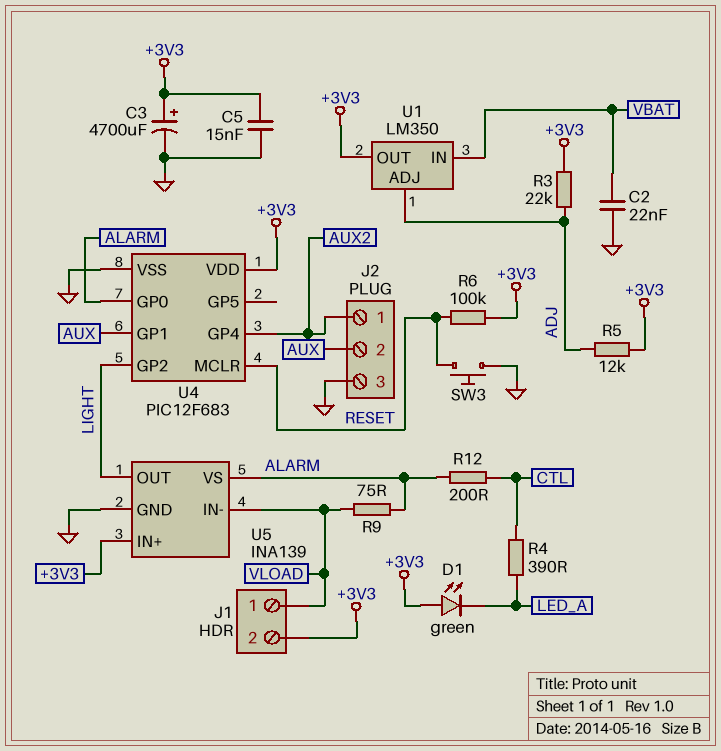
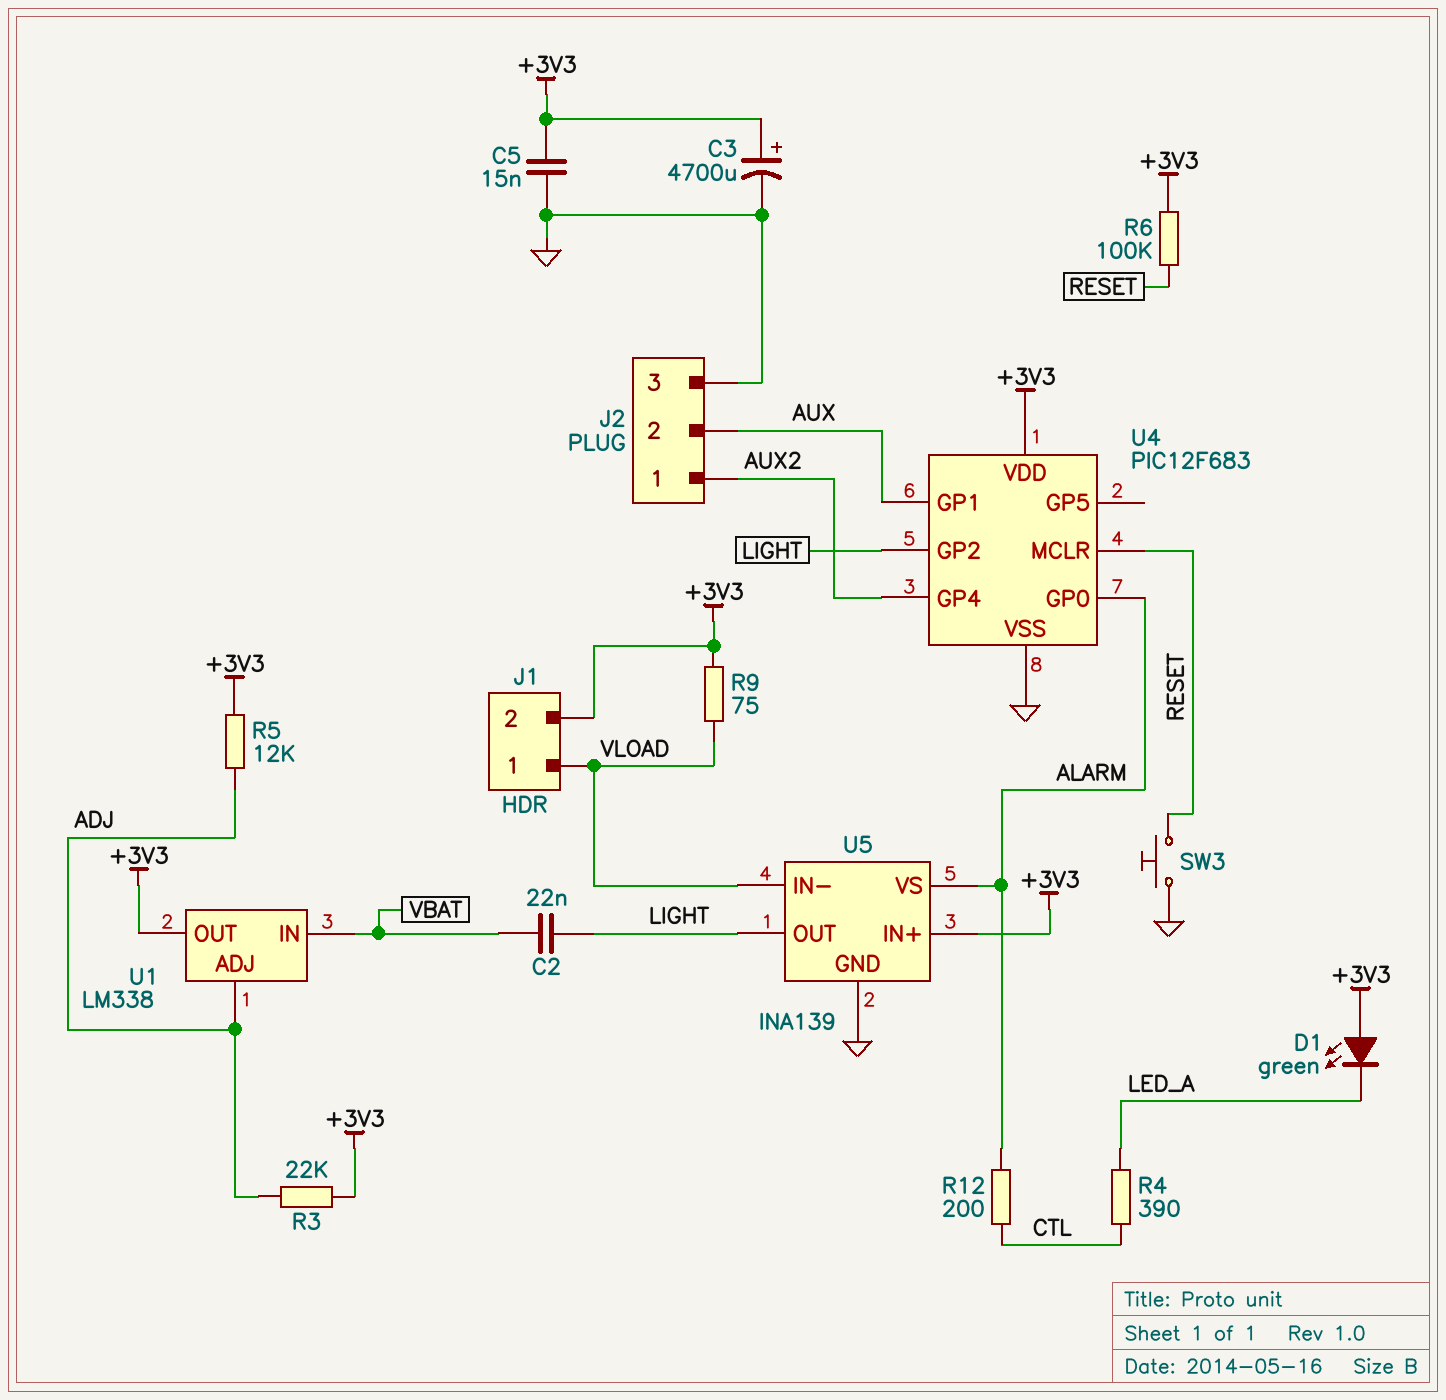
C2: 22nF (GND, VBAT) -> 22nF (LIGHT, VBAT)
R9: 75 (ALARM, VLOAD) -> 75 (+3V3, VLOAD)
U1: LM350 -> LM338

